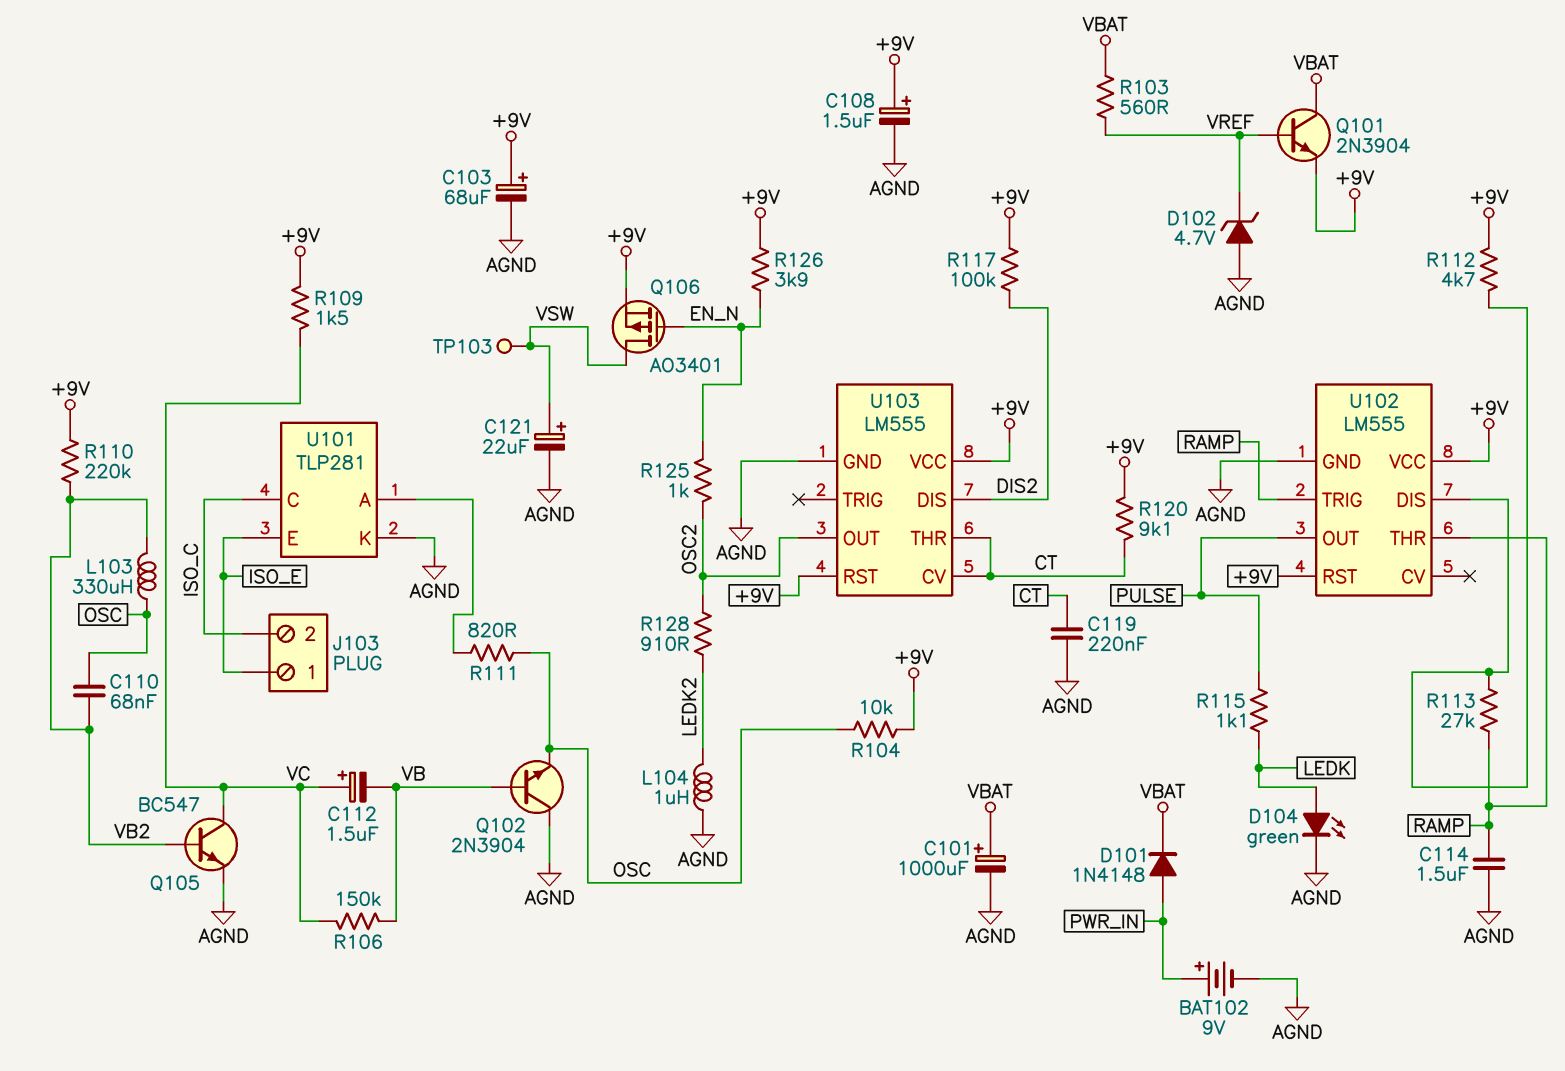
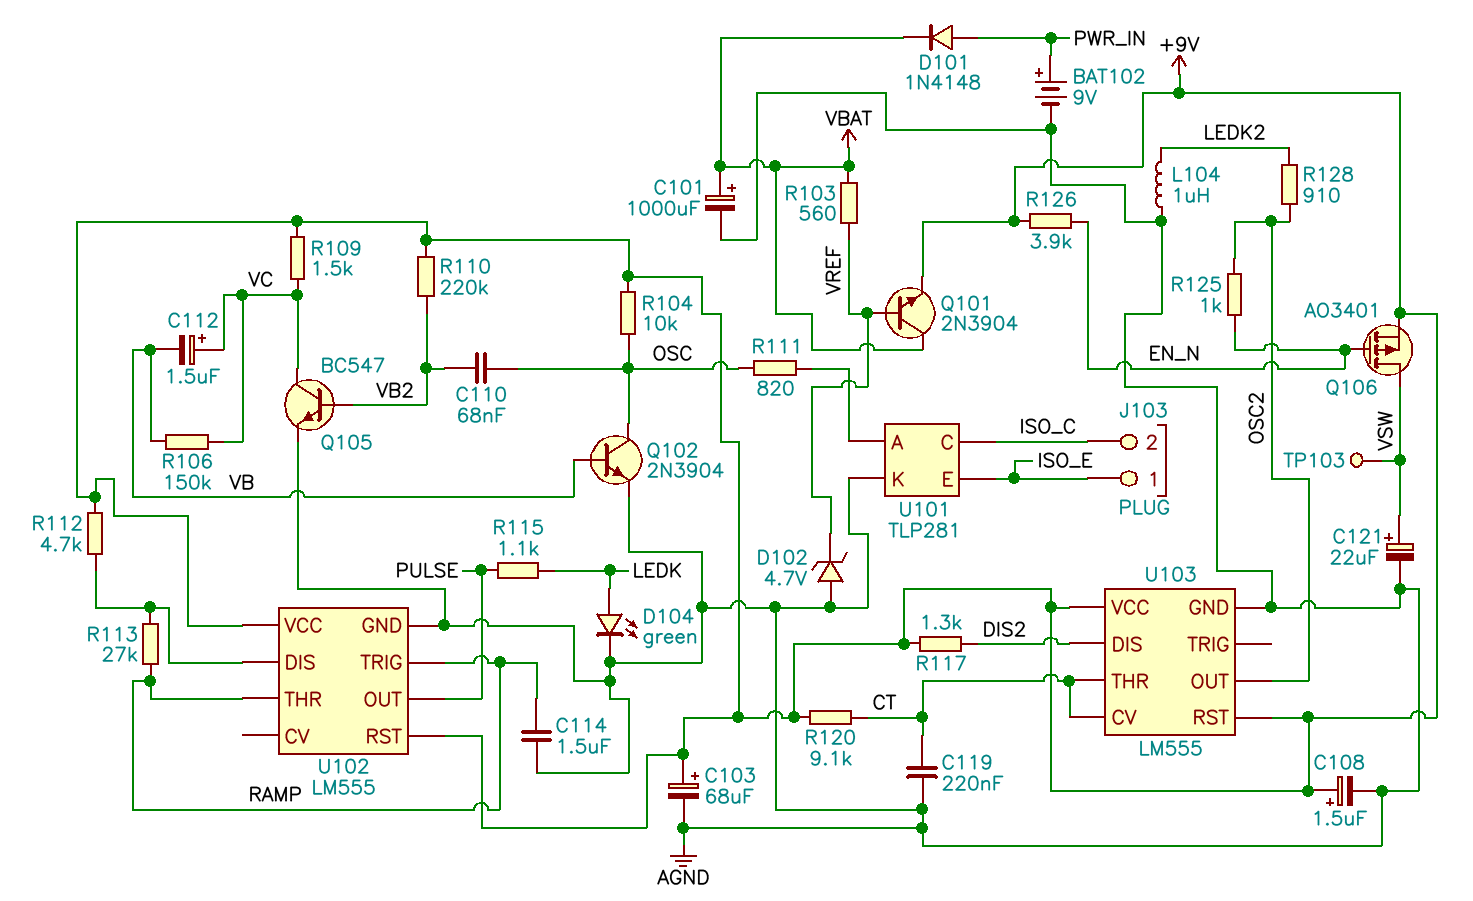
L103: 330uH (OSC, VB2) -> none
Q102: NPN 2N3904 (B VB, C AGND, E OSC) -> NPN 2N3904 (B VB, C OSC, E AGND)
R117: 100k (+9V, DIS2) -> 1.3k (+9V, DIS2)

